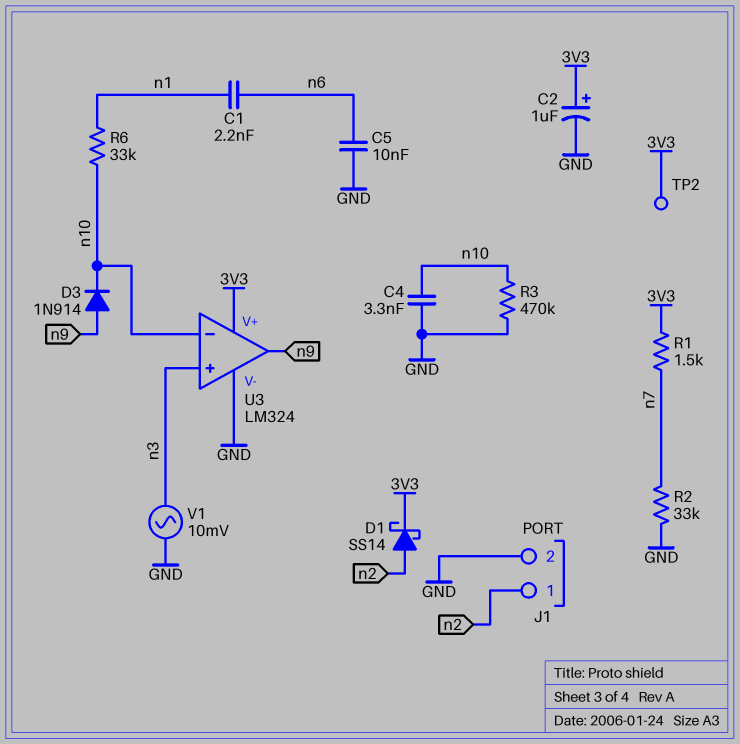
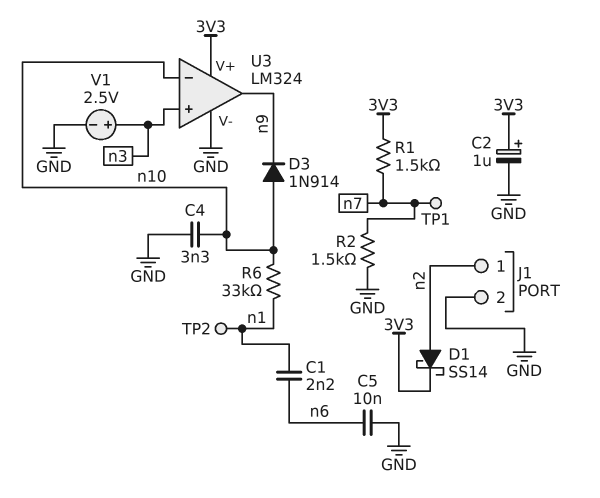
D3: diode 1N914 (A n9, K n10) -> diode 1N914 (A n10, K n9)
R2: 33k (GND, n7) -> 1.5k (GND, n7)
R3: 470k (GND, n10) -> none
TP1: none -> test point (n7)
TP2: test point (3V3) -> test point (n1)
V1: AC 10mV (GND, n3) -> 2.5V (plus n3, minus GND)

